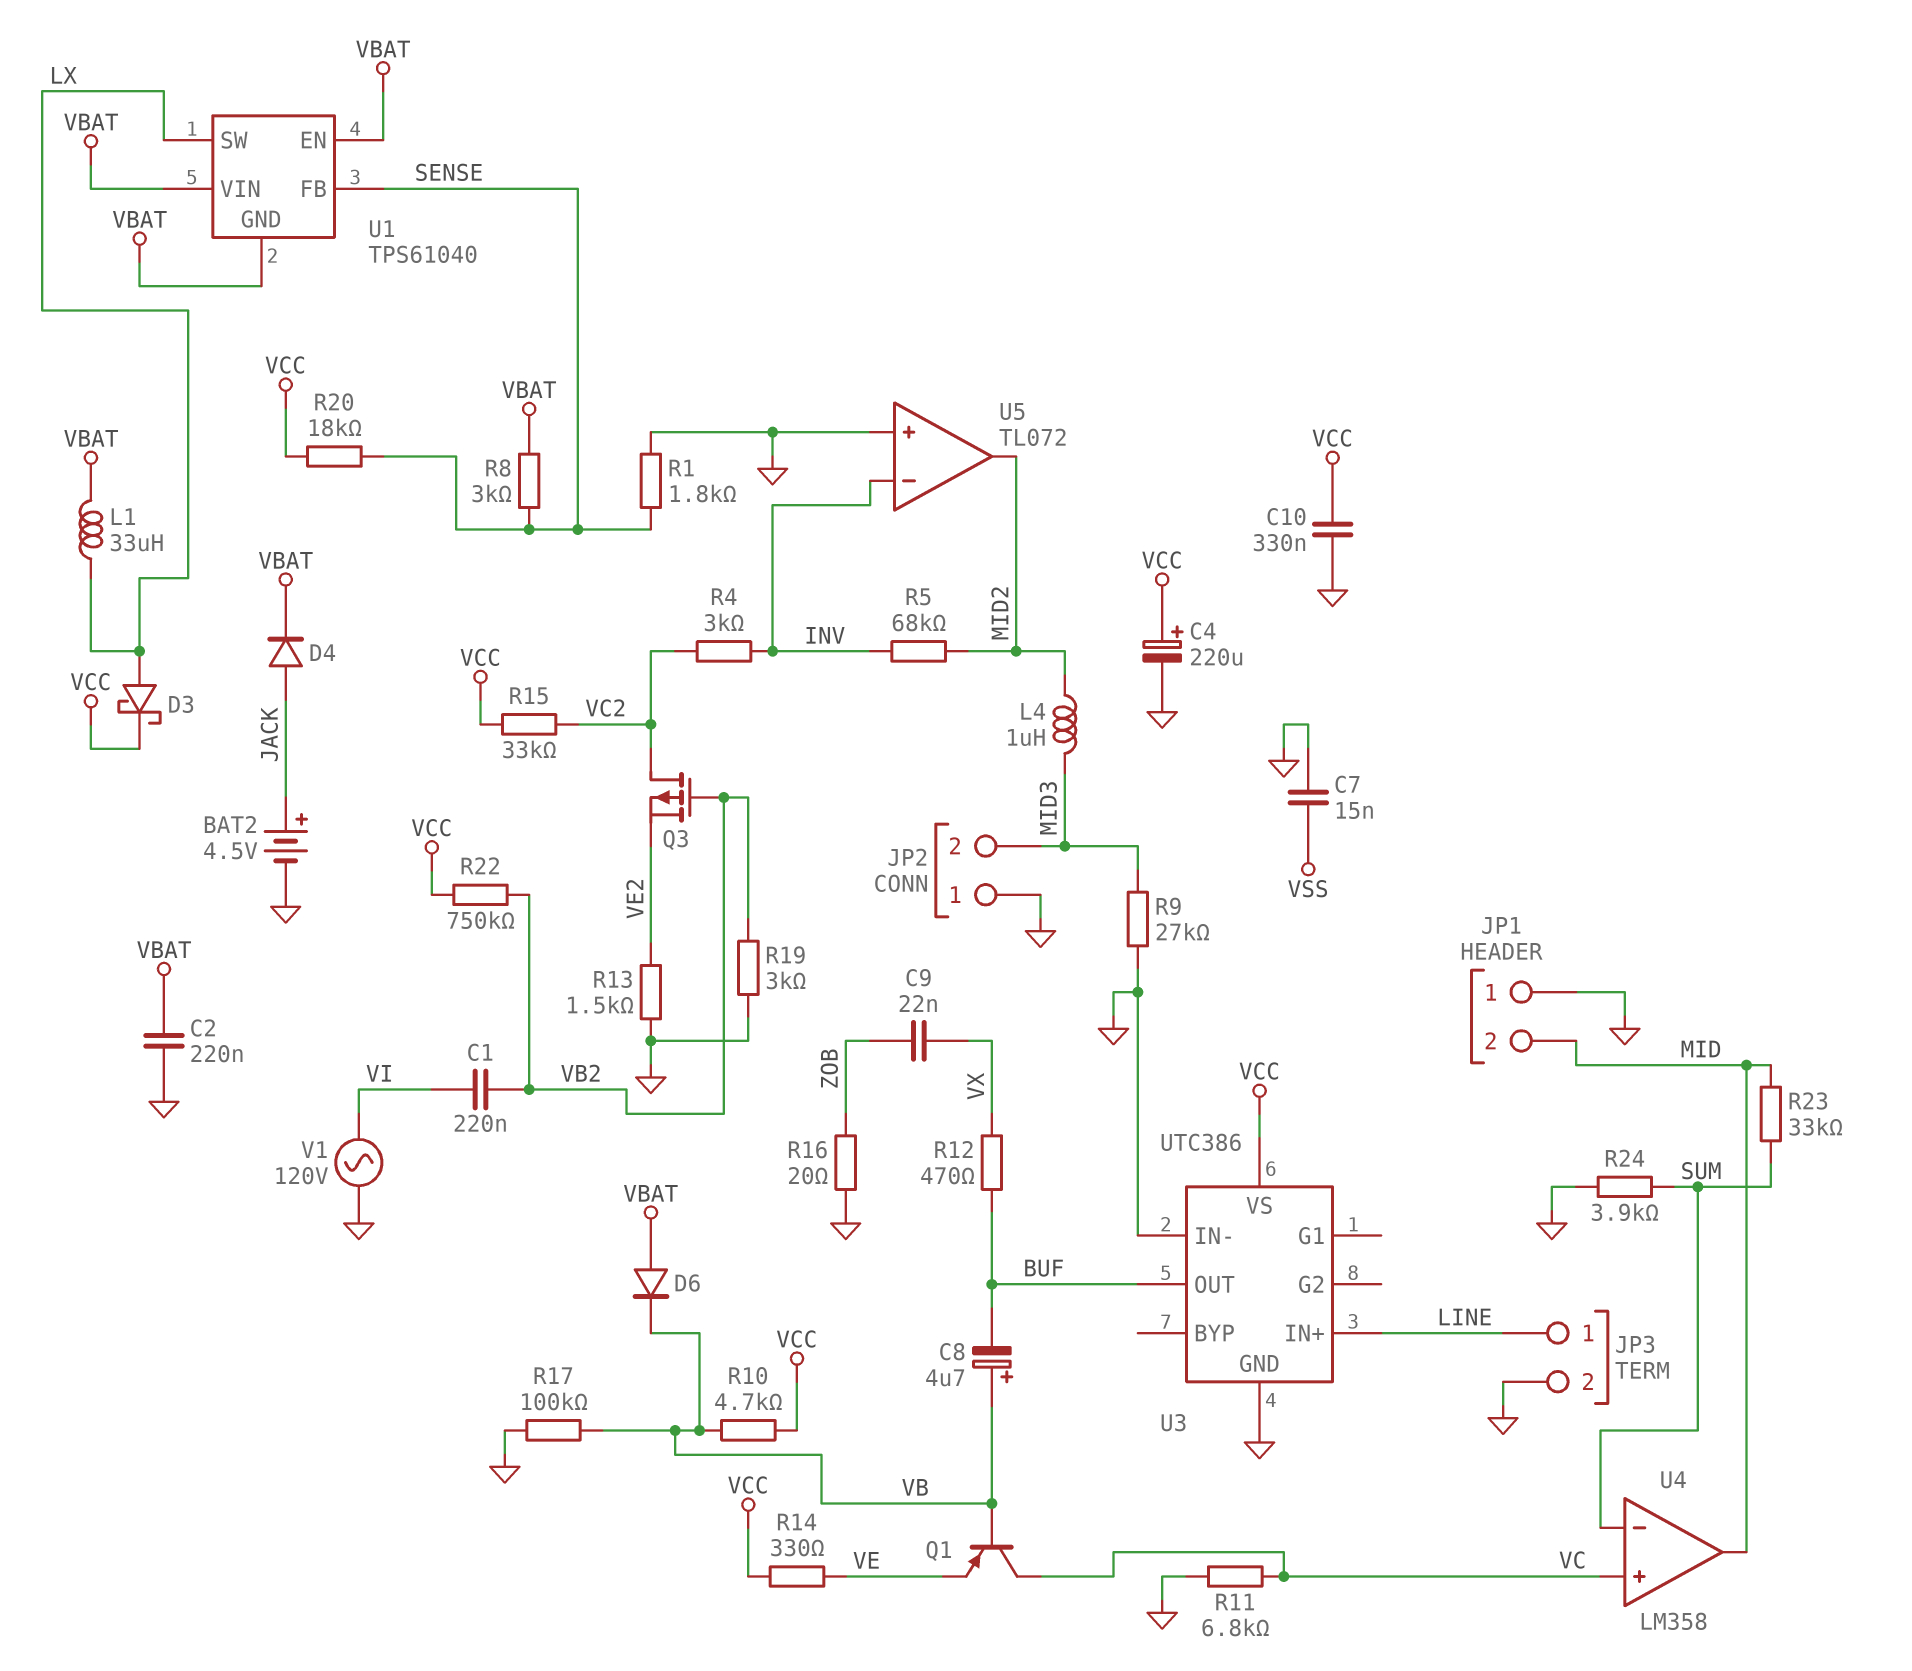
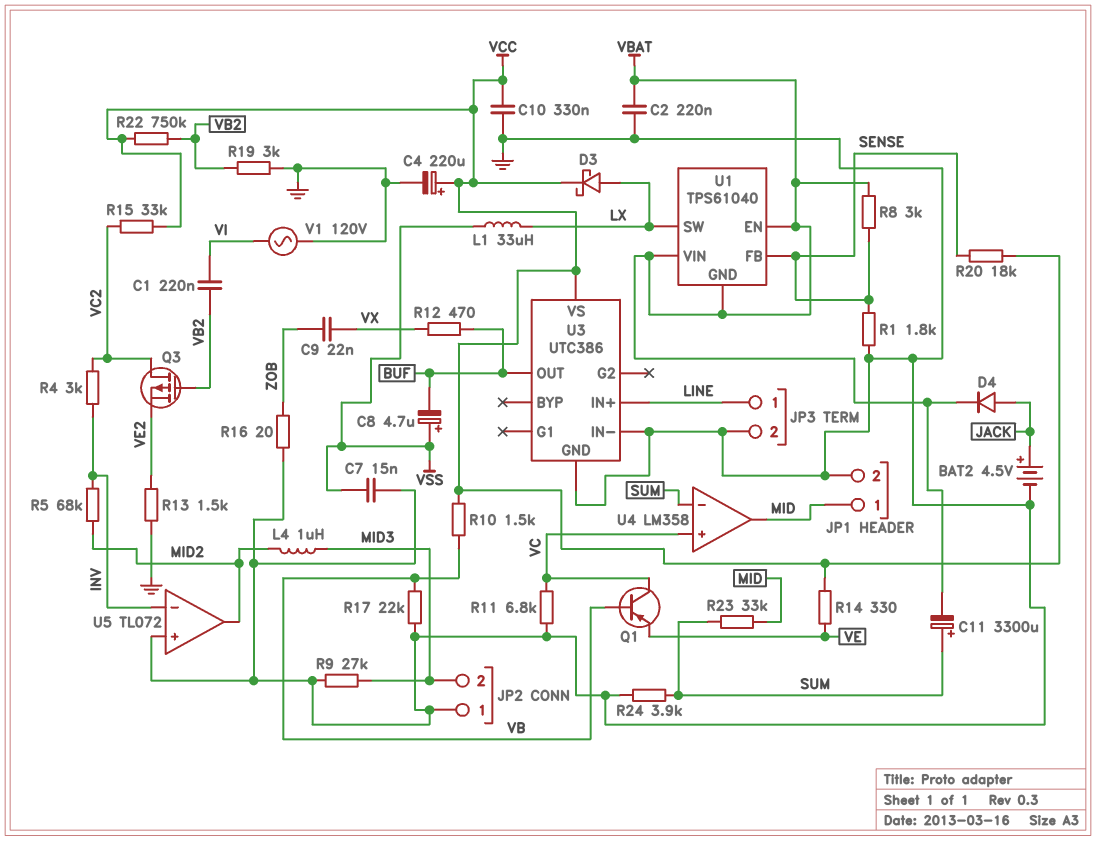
C8: 4.7uF (plus VB, minus BUF) -> 4.7uF (plus VSS, minus BUF)
C11: none -> 3300uF (plus SUM, minus VBAT)
D6: diode (A VBAT, K VB) -> none
JP1 pin 1: GND -> MID
JP1 pin 2: MID -> GND
L1: 33uH (LX, VBAT) -> 33uH (LX, VSS)
R10: 4.7k (VB, VCC) -> 1.5k (VB, VCC)
R17: 100k (GND, VB) -> 22k (GND, VB)

